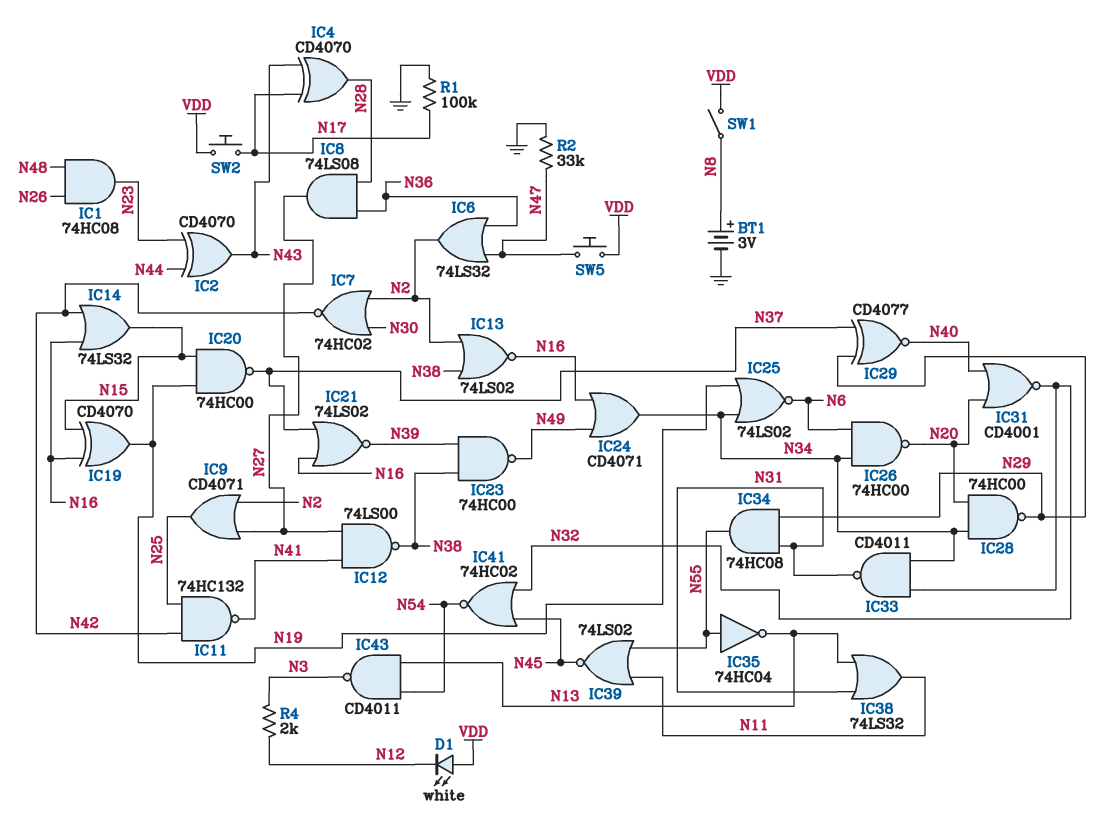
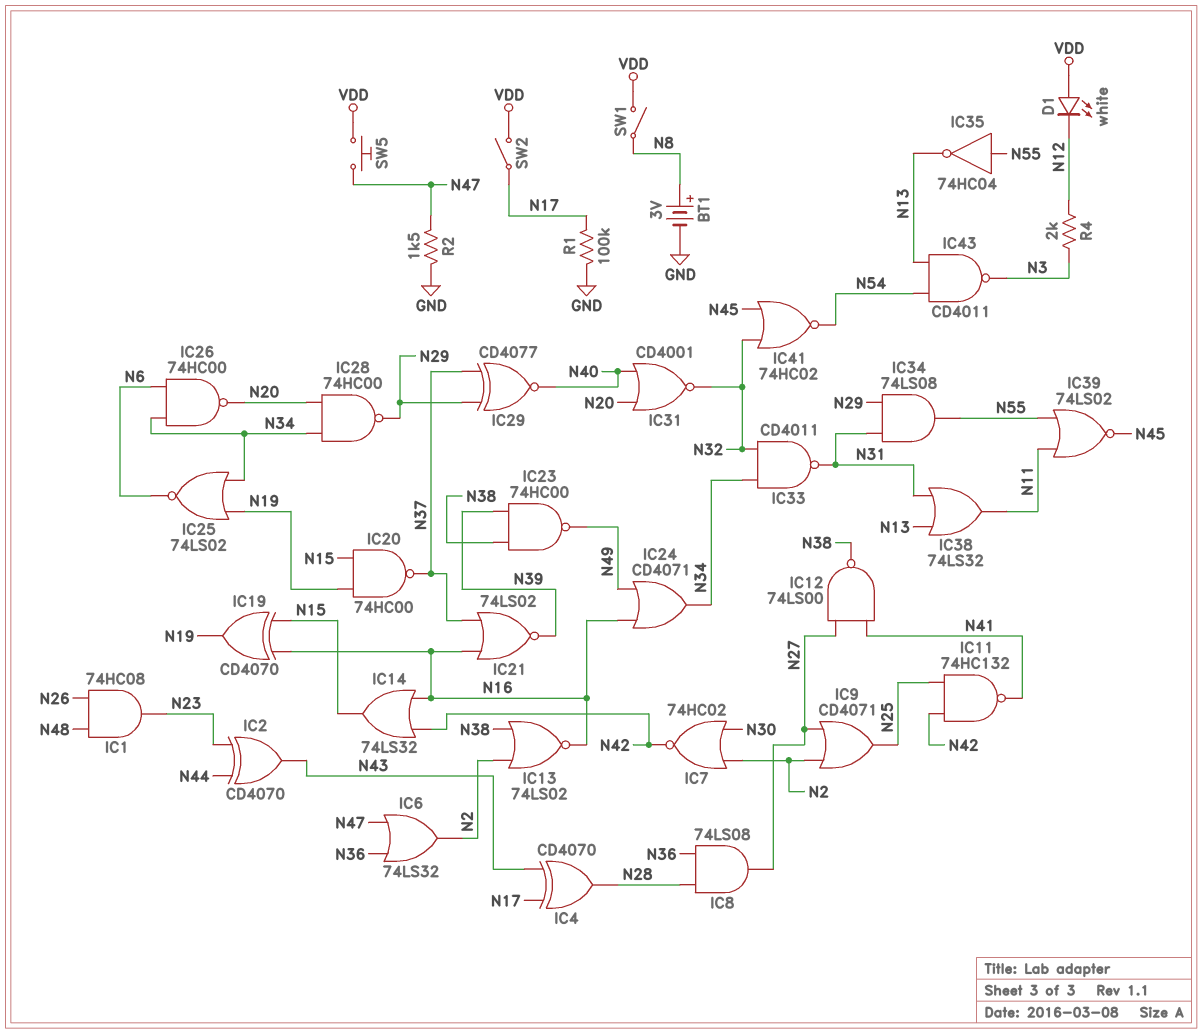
IC34: AND 74HC08 (in N29, in N31, out N55) -> AND 74LS08 (in N29, in N31, out N55)
R2: 33k (GND, N47) -> 1.5k (GND, N47)
SW2: button (N17, VDD) -> switch (N17, VDD)

